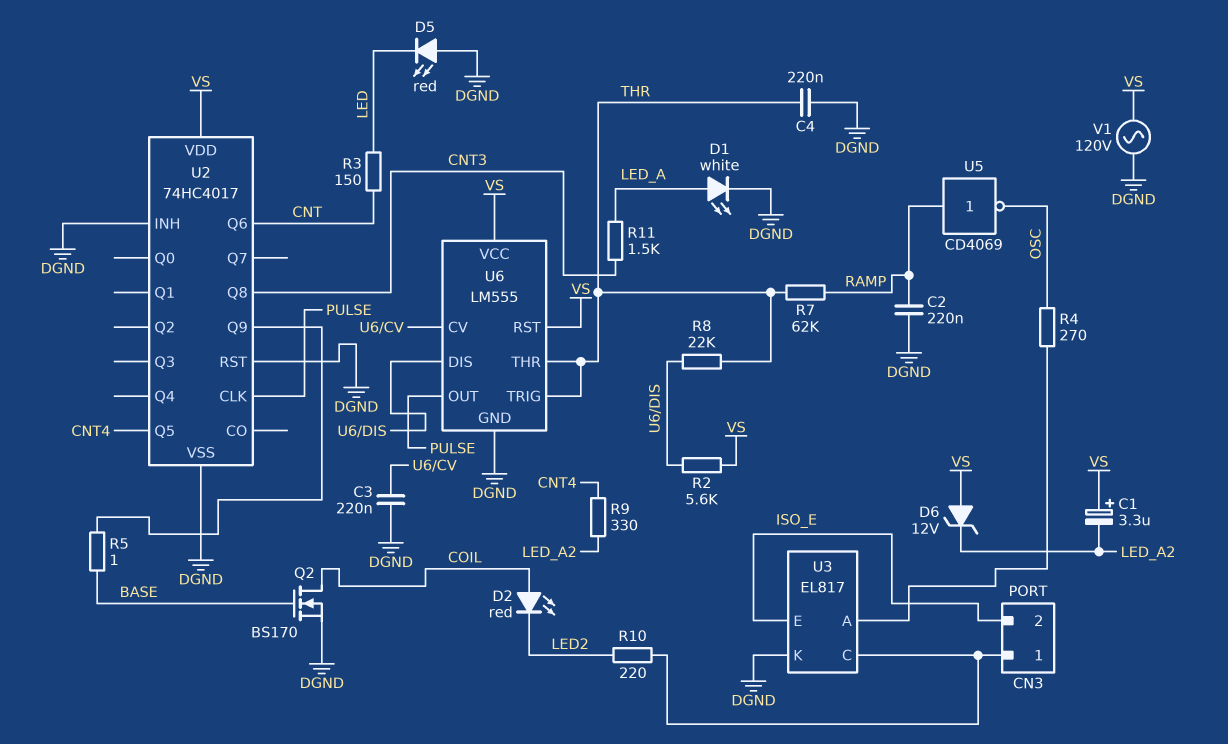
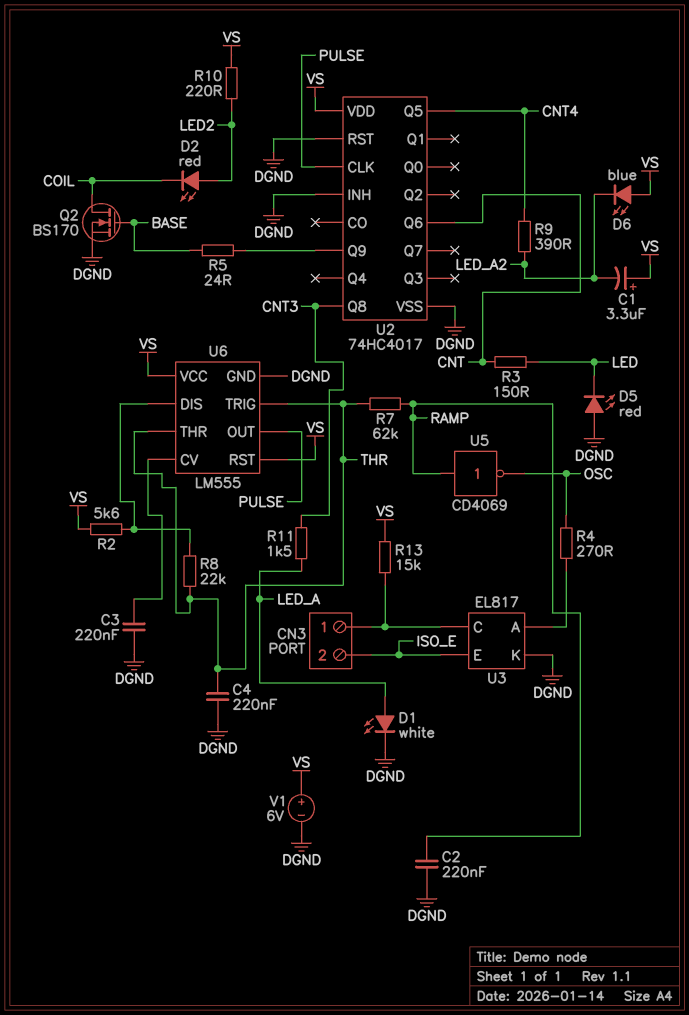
D2: LED red (A COIL, K LED2) -> LED red (A LED2, K COIL)
D6: zener 12V (A VS, K LED_A2) -> LED blue (A VS, K LED_A2)
R5: 1 (BASE, U2/Q9) -> 24 (BASE, U2/Q9)
R9: 330 (CNT4, LED_A2) -> 390 (CNT4, LED_A2)
R10: 220 (CN3/1, LED2) -> 220 (LED2, VS)
R13: none -> 15k (CN3/1, VS)
V1: AC 120V (DGND, VS) -> 6V (plus VS, minus DGND)

